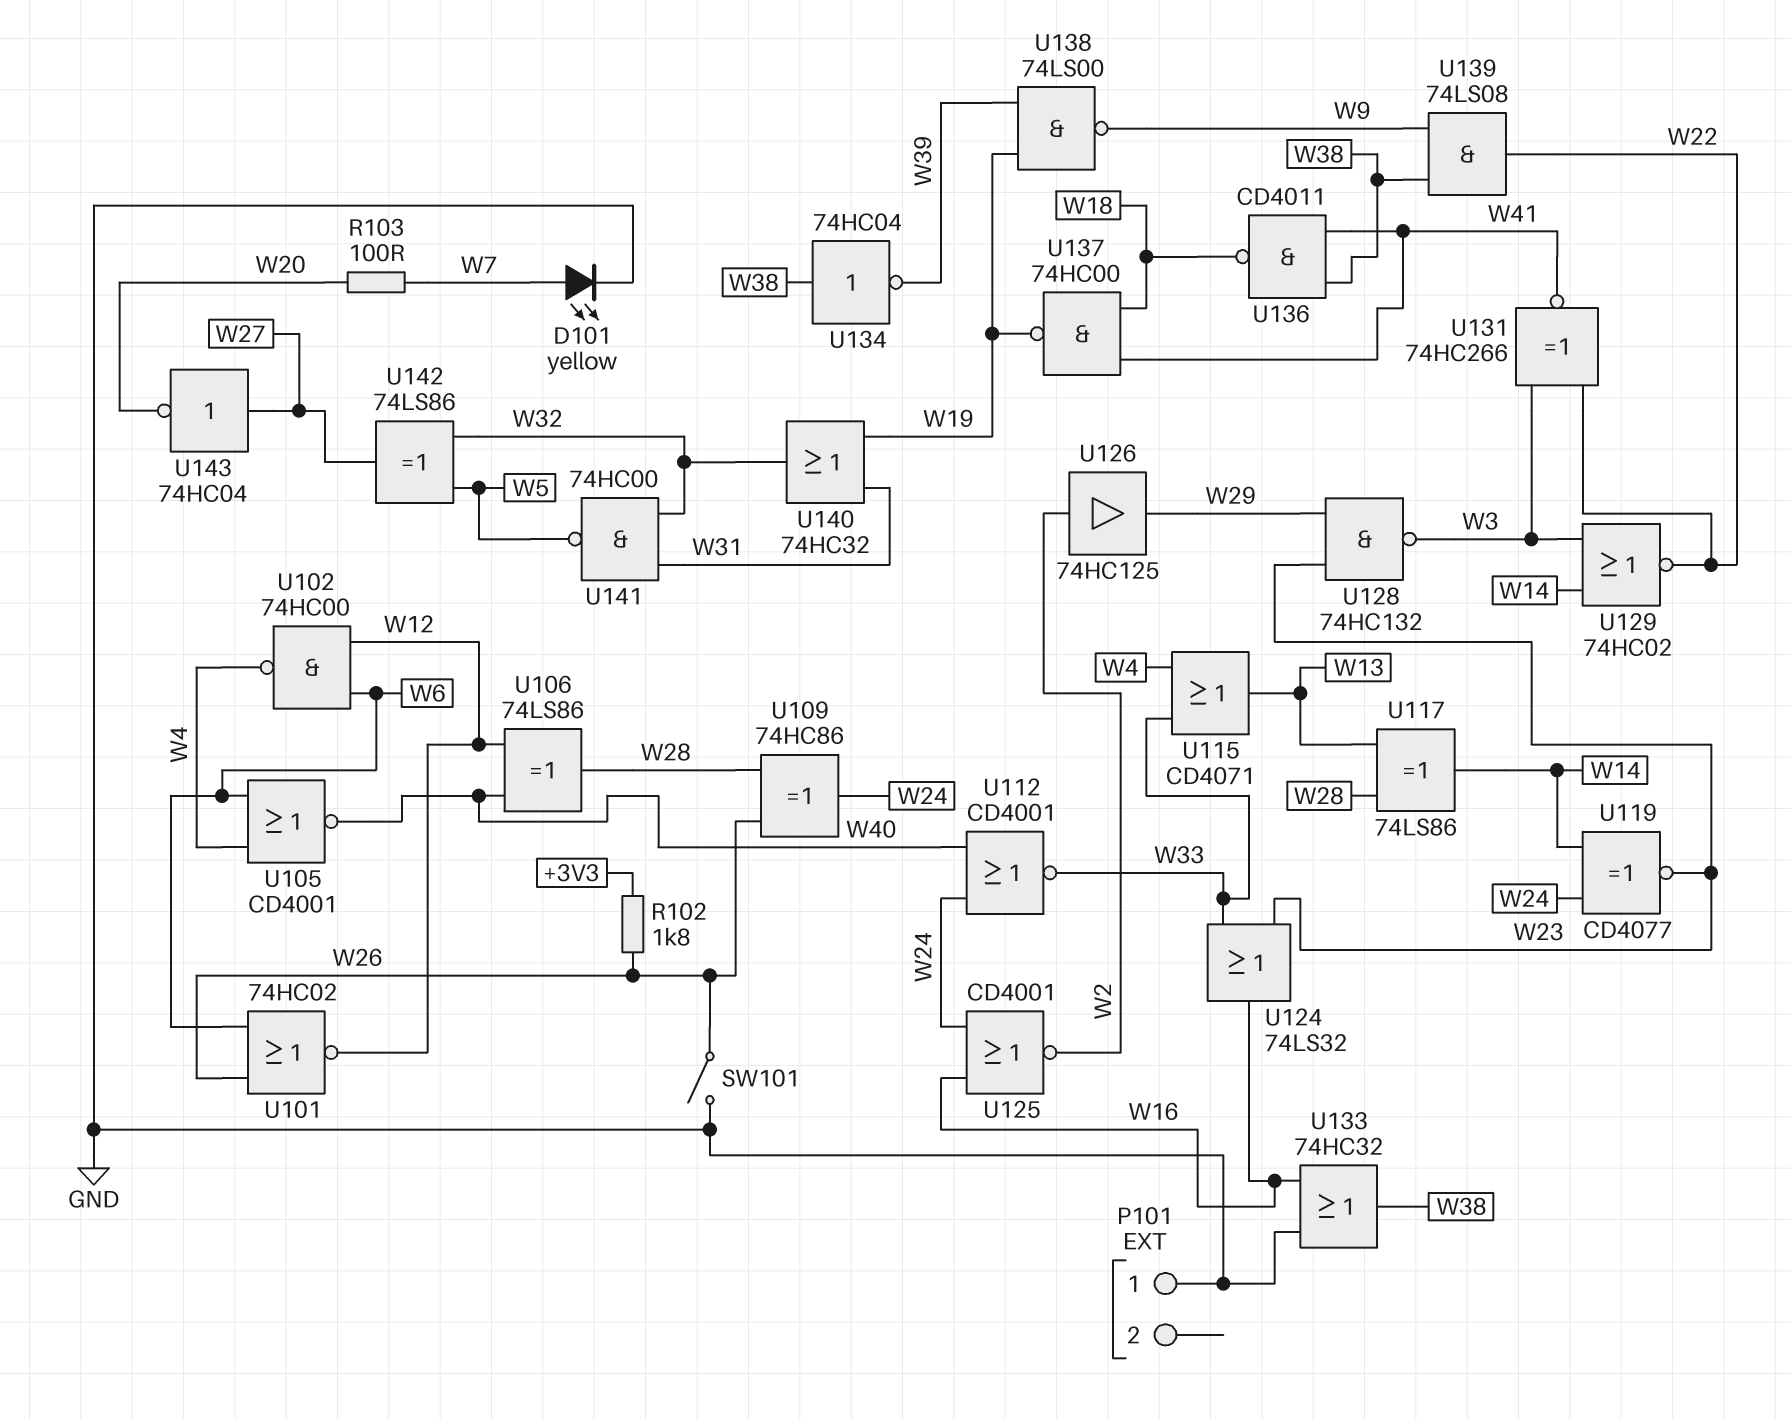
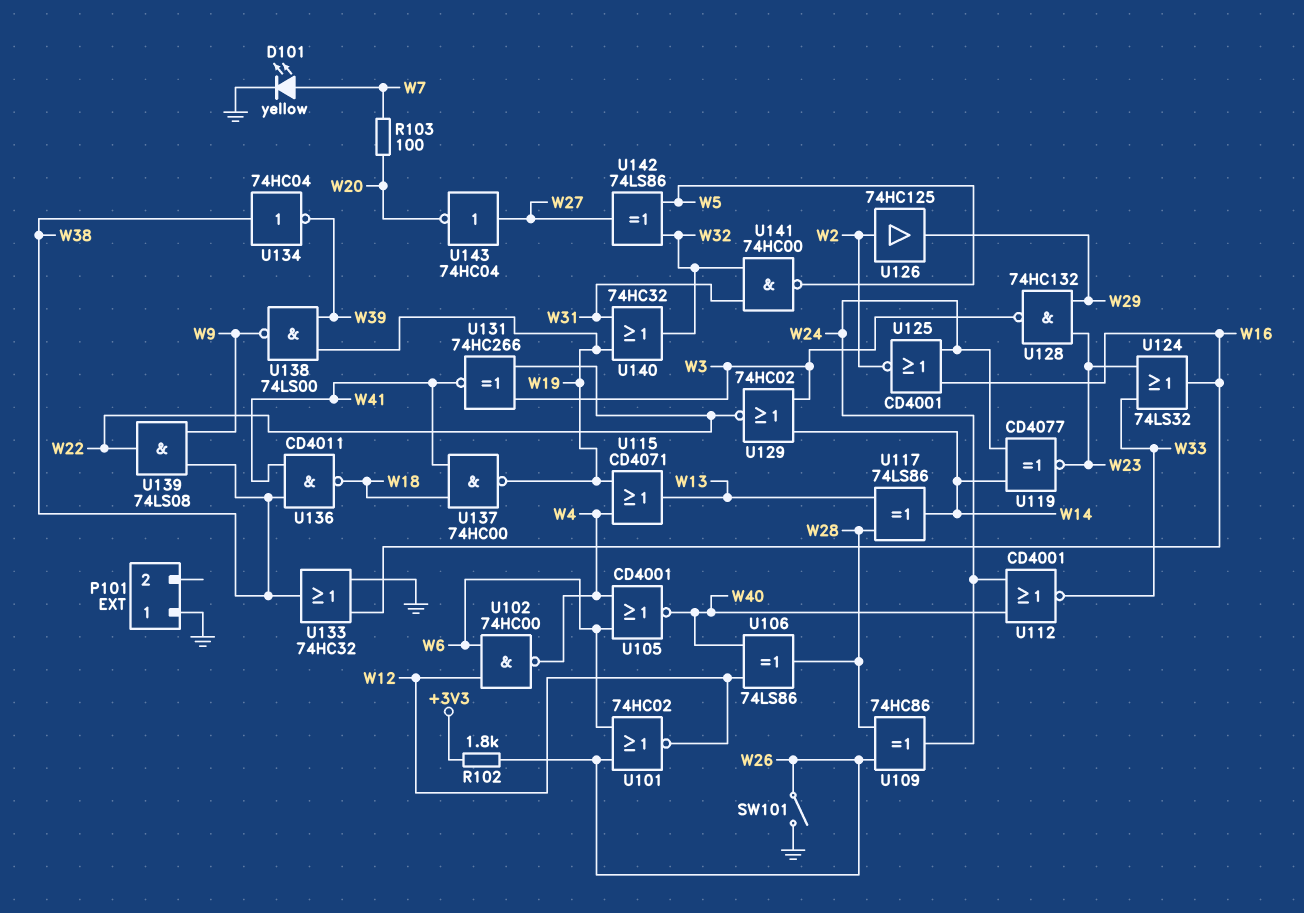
U115: OR CD4071 (in W4, in W33, out W13) -> OR CD4071 (in W4, in W19, out W13)

